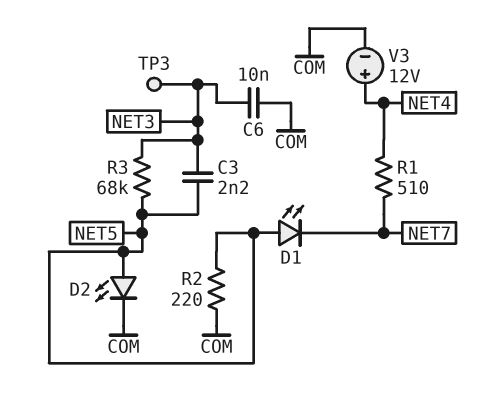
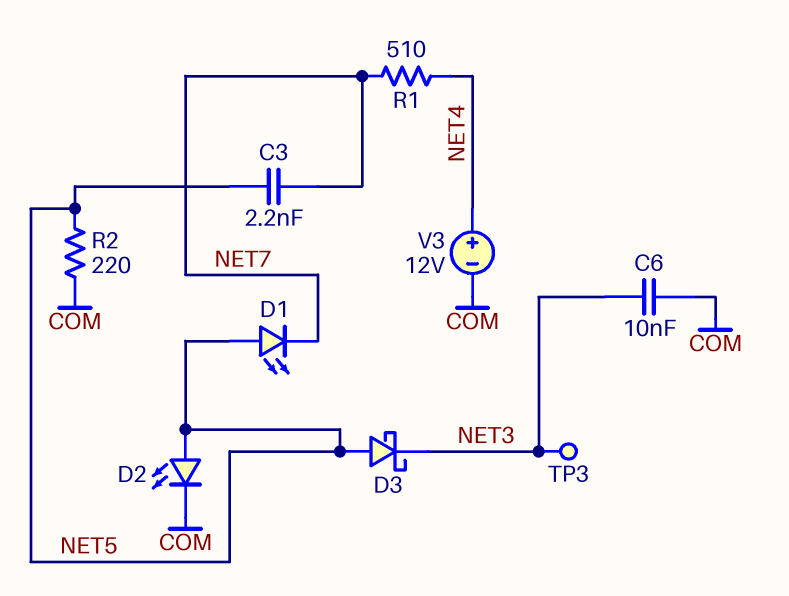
C3: 2.2nF (NET3, NET5) -> 2.2nF (NET5, NET7)
D3: none -> schottky (A NET5, K NET3)
R3: 68k (NET3, NET5) -> none

